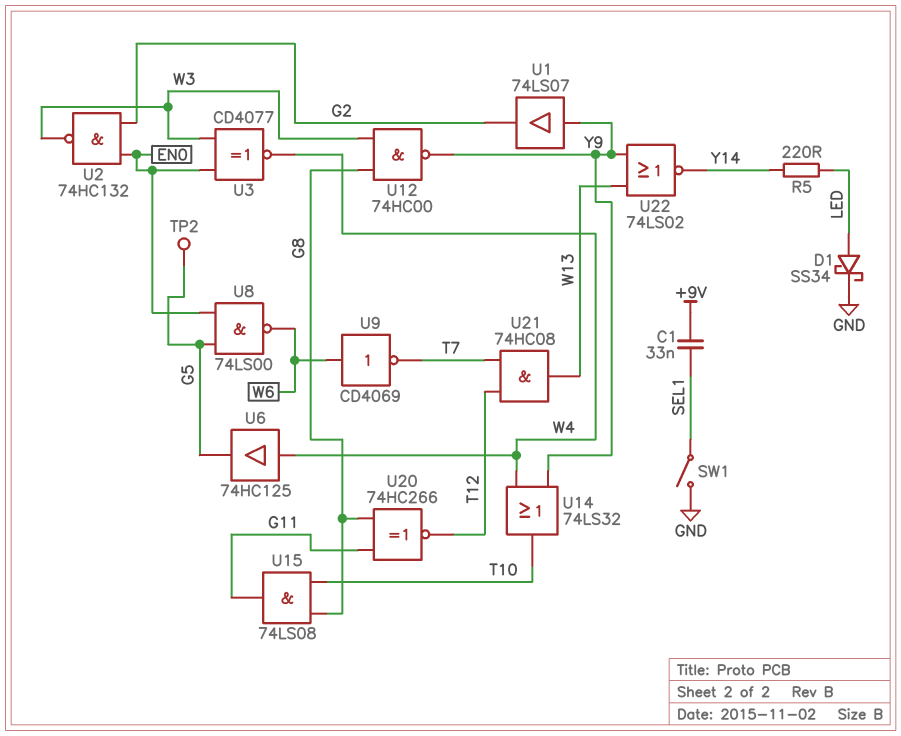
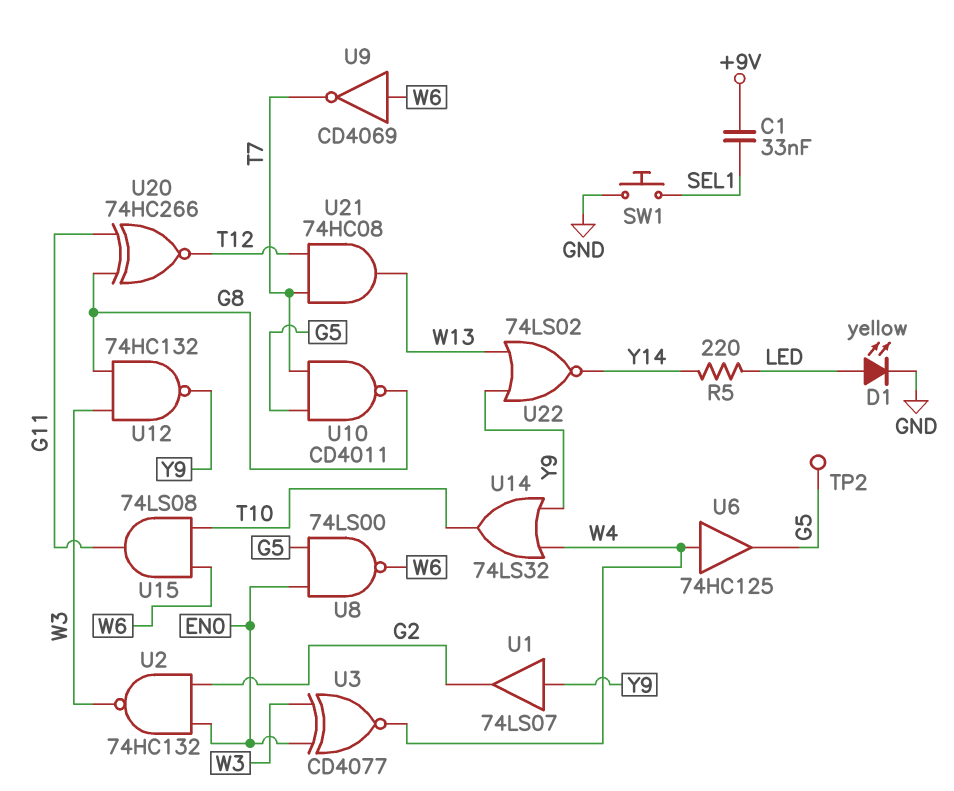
D1: schottky SS34 (A LED, K GND) -> LED yellow (A LED, K GND)
SW1: switch (GND, SEL1) -> button (GND, SEL1)
U10: none -> NAND CD4011 (in G5, in T7, out G8)
U12: NAND 74HC00 (in G8, in W3, out Y9) -> NAND 74HC132 (in G8, in W3, out Y9)
U15: AND 74LS08 (in G8, in T10, out G11) -> AND 74LS08 (in T10, in W6, out G11)

